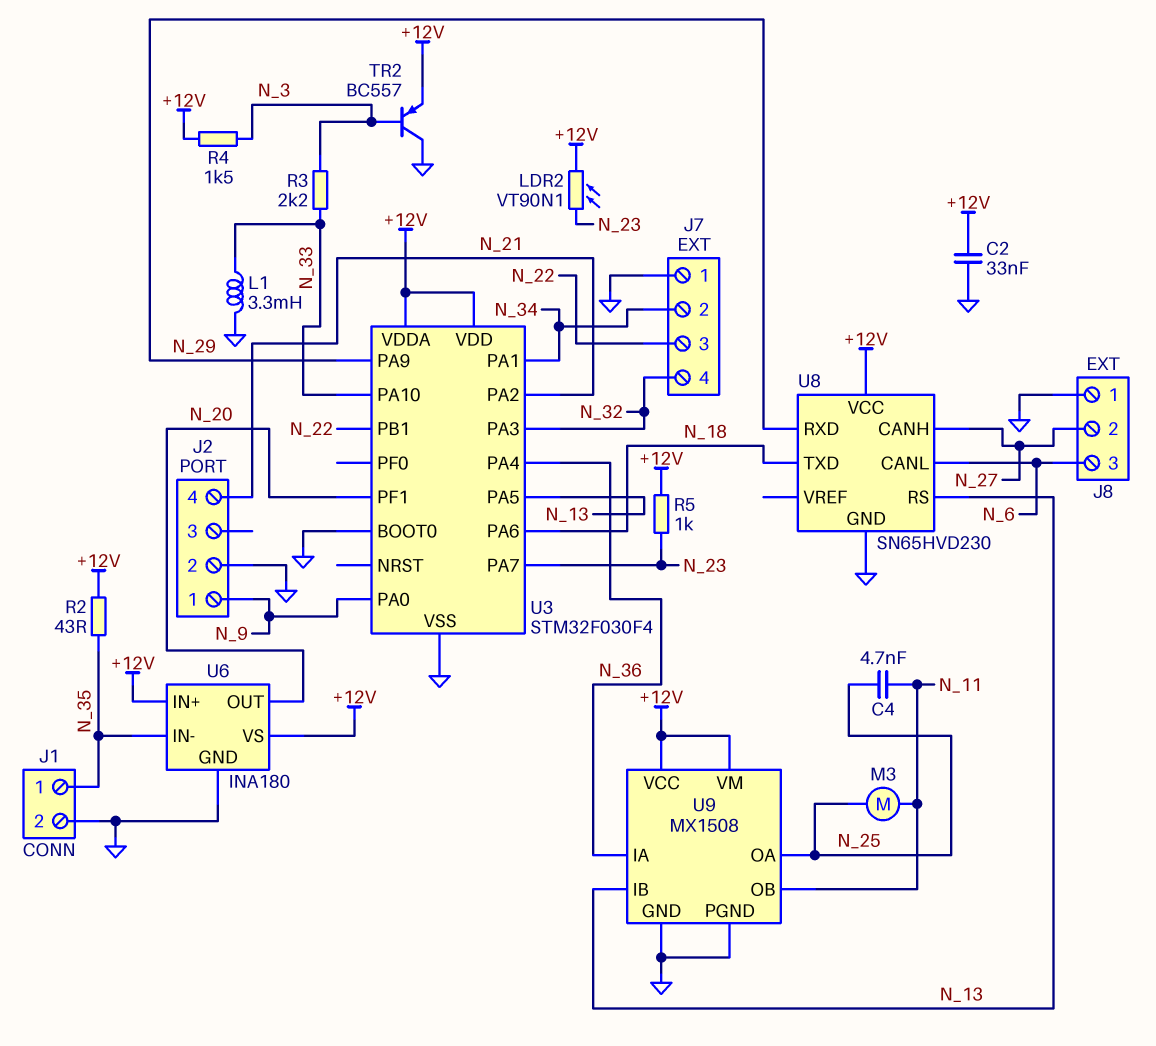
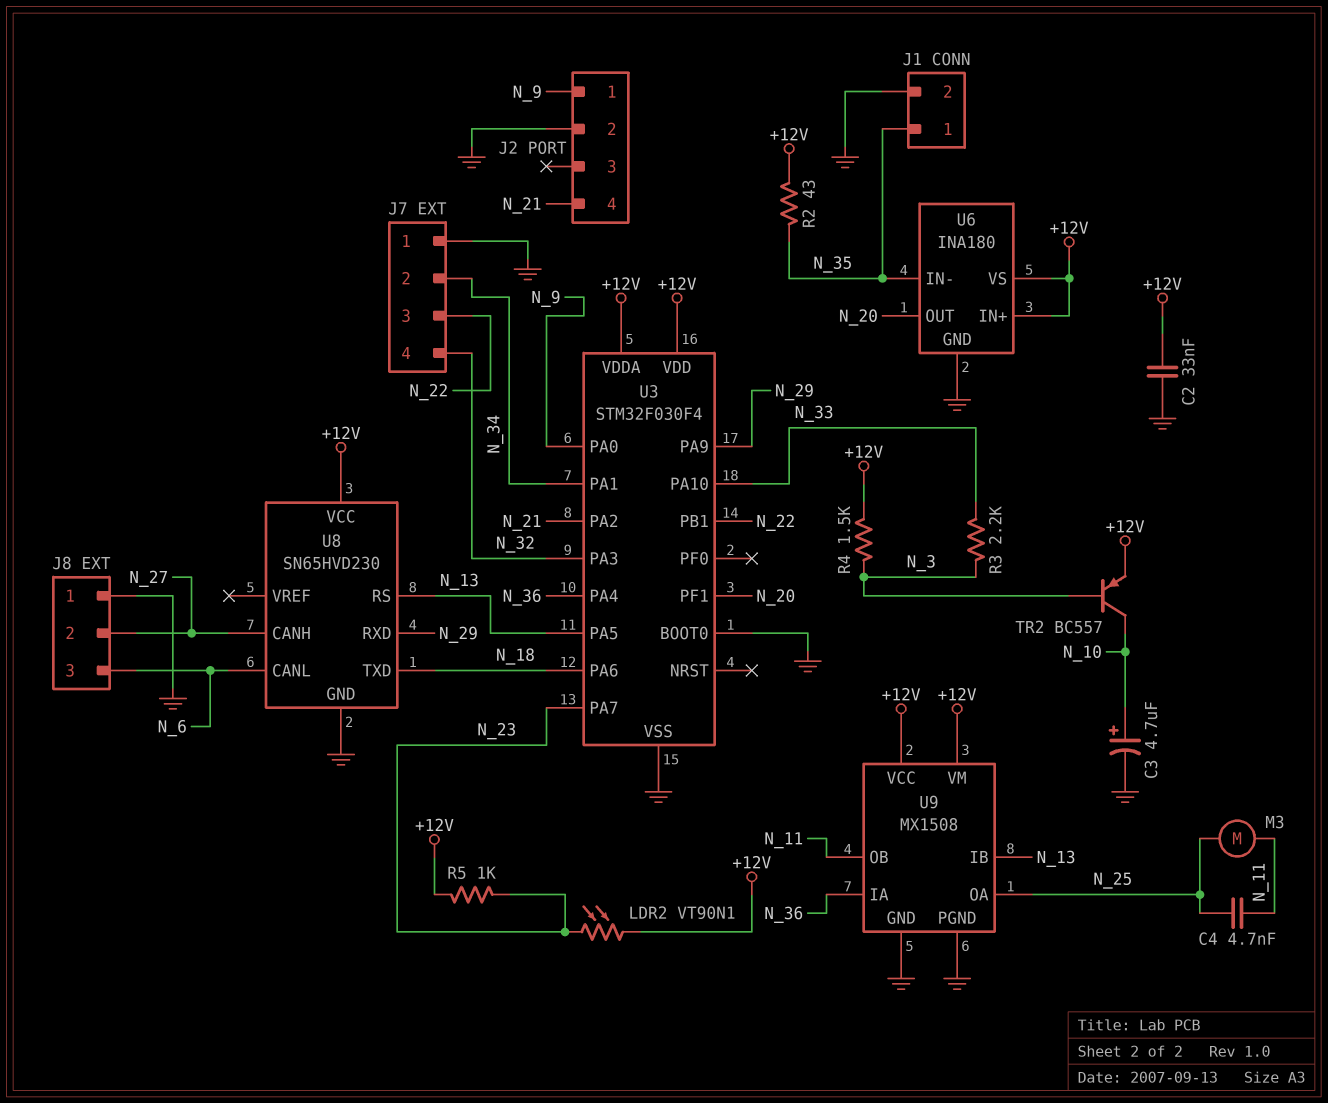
C3: none -> 4.7uF (plus N_10, minus GND)
L1: 3.3mH (GND, N_33) -> none
TR2: PNP BC557 (B N_3, C GND, E +12V) -> PNP BC557 (B N_3, C N_10, E +12V)

